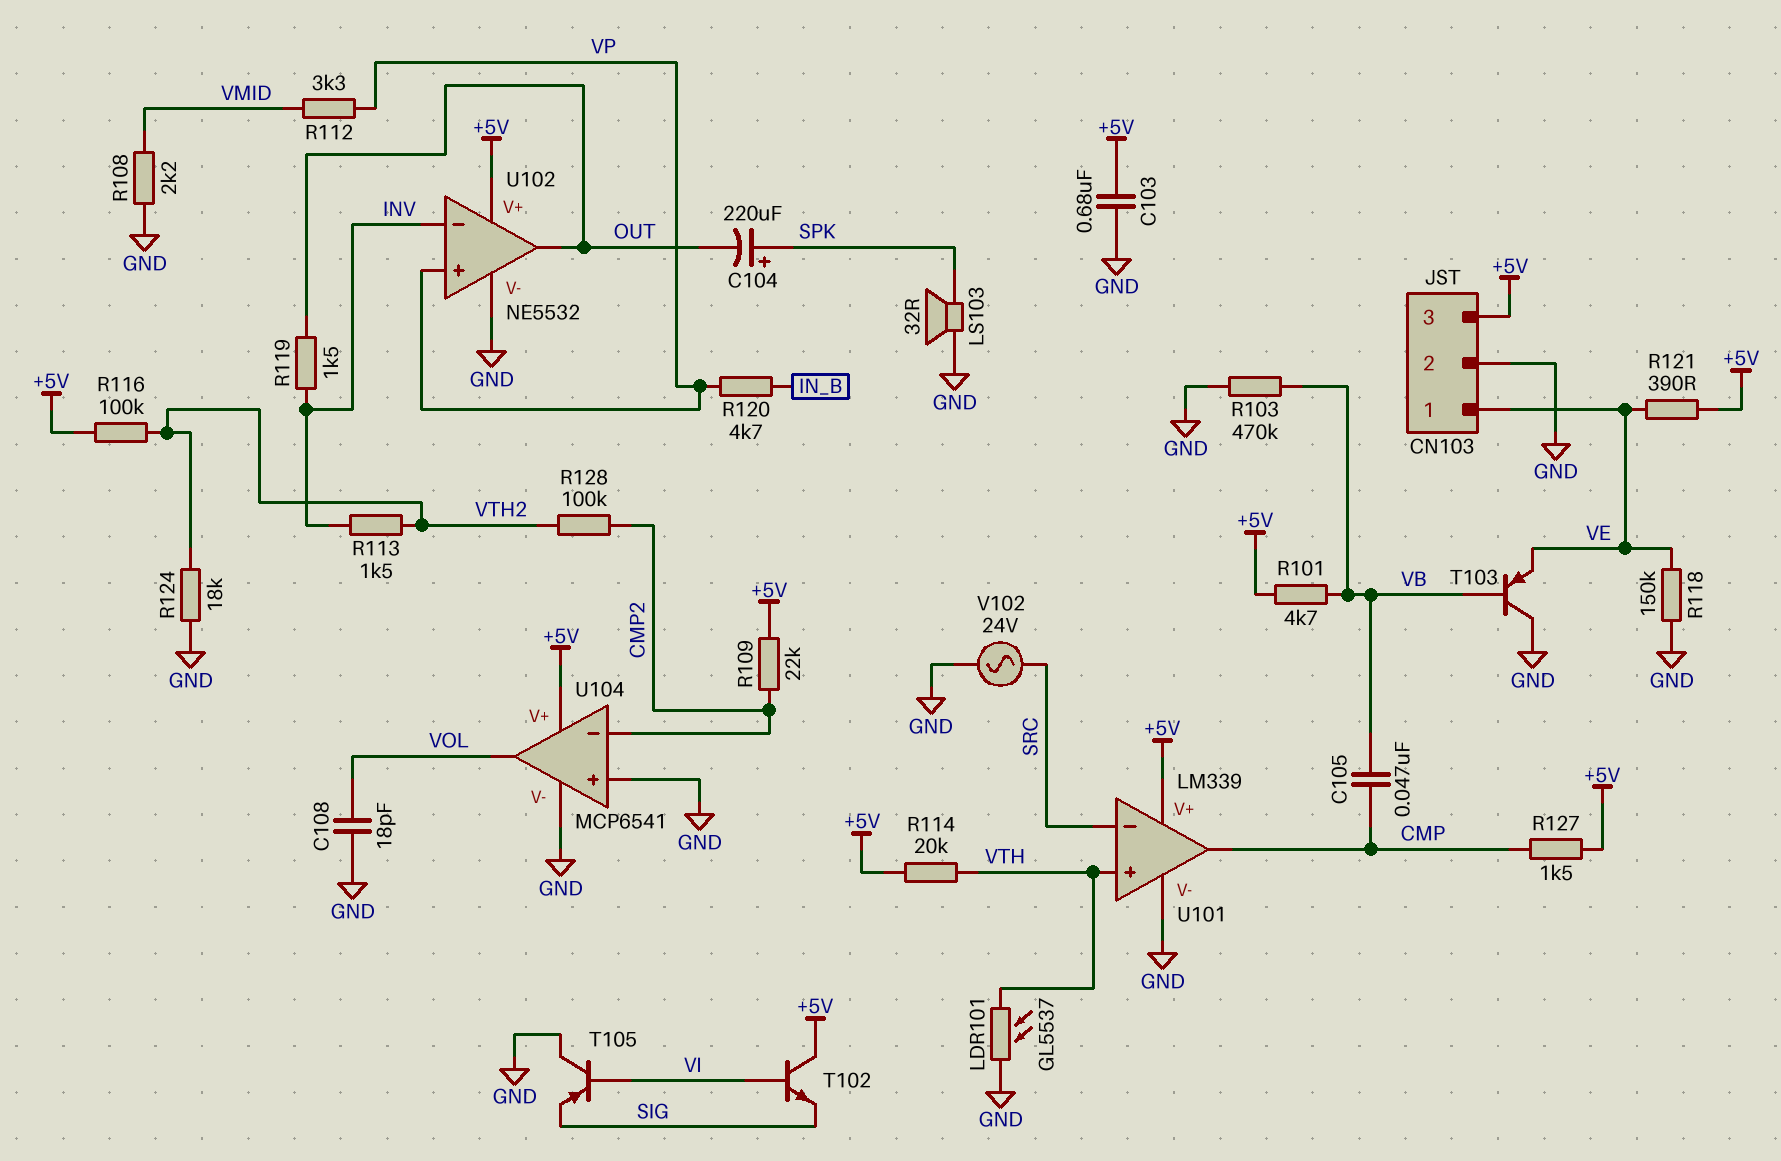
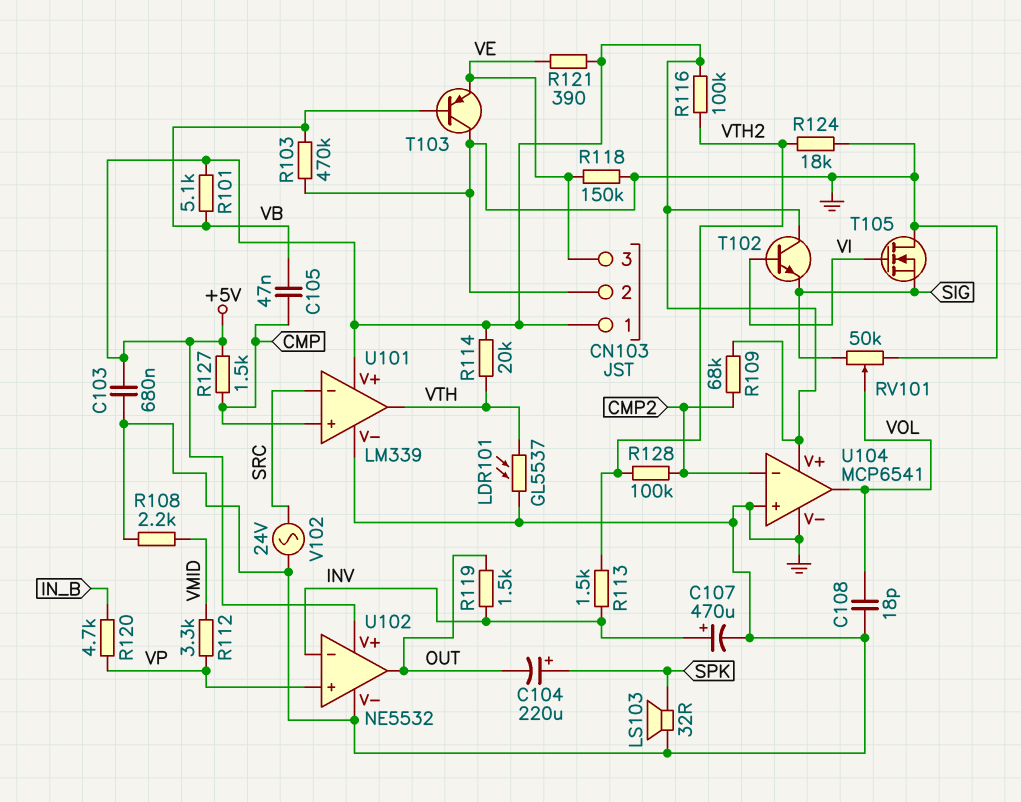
C107: none -> 470uF (plus INV, minus GND)
CN103 pin 1: VE -> +5V
CN103 pin 3: +5V -> VE
R101: 4.7k (+5V, VB) -> 5.1k (+5V, VB)
R109: 22k (+5V, CMP2) -> 68k (+5V, CMP2)
RV101: none -> 50k (GND, SIG, wiper VOL)
T105: PNP (B VI, C GND, E SIG) -> NMOS (G VI, D GND, S SIG)
U101 pin in+: VTH -> CMP
U101 pin out: CMP -> VTH

